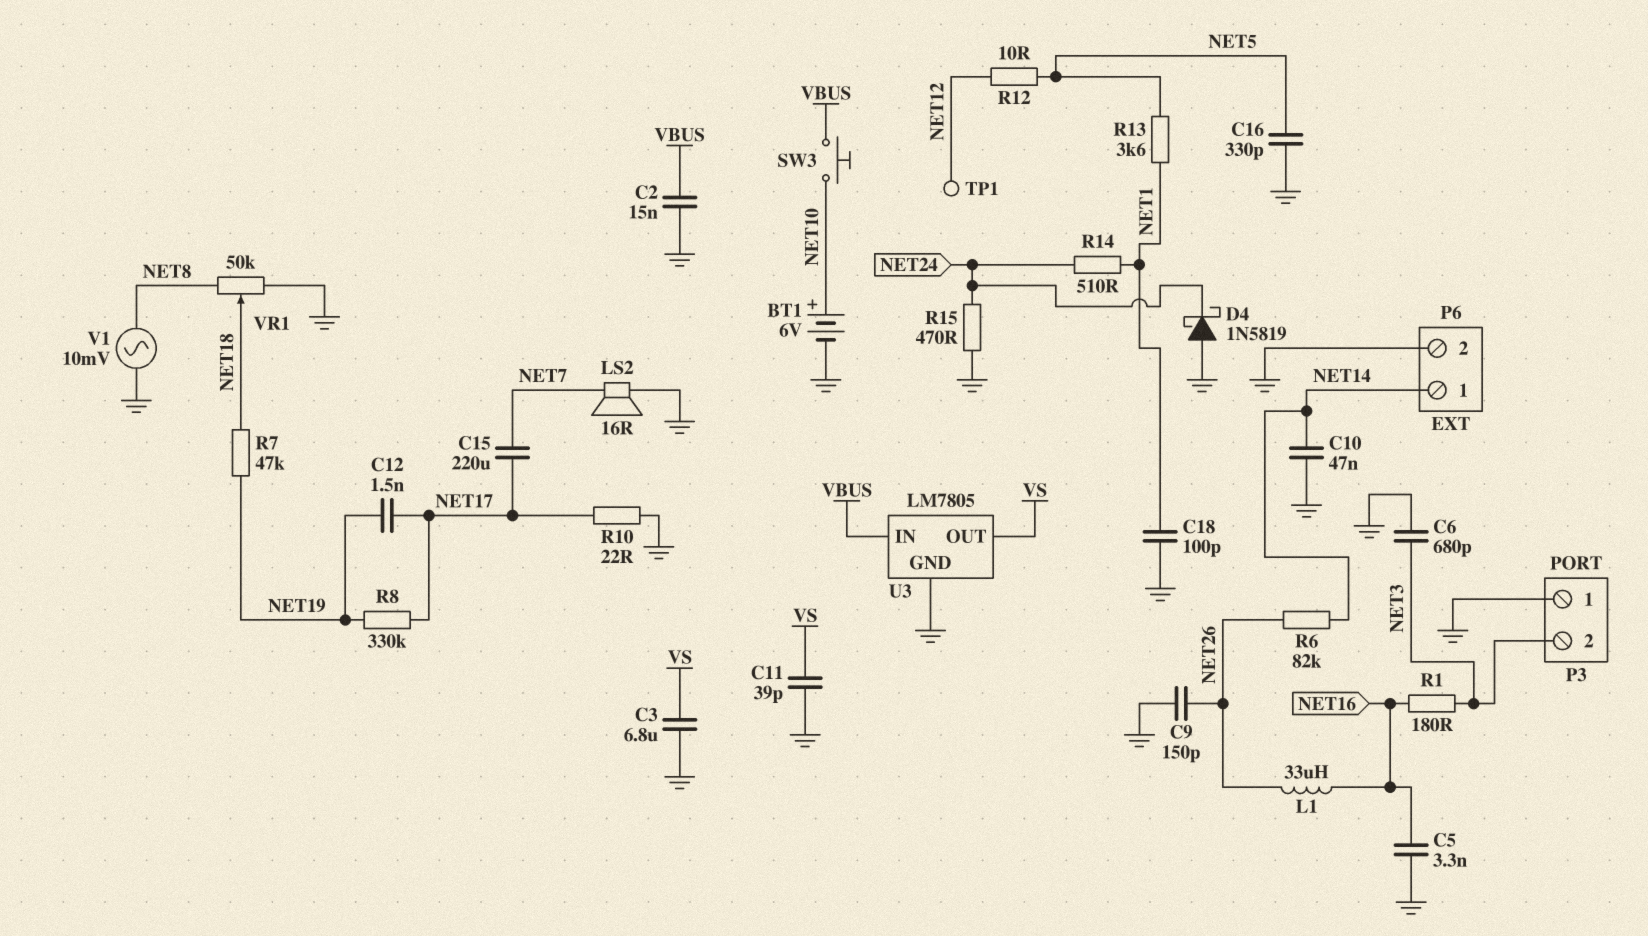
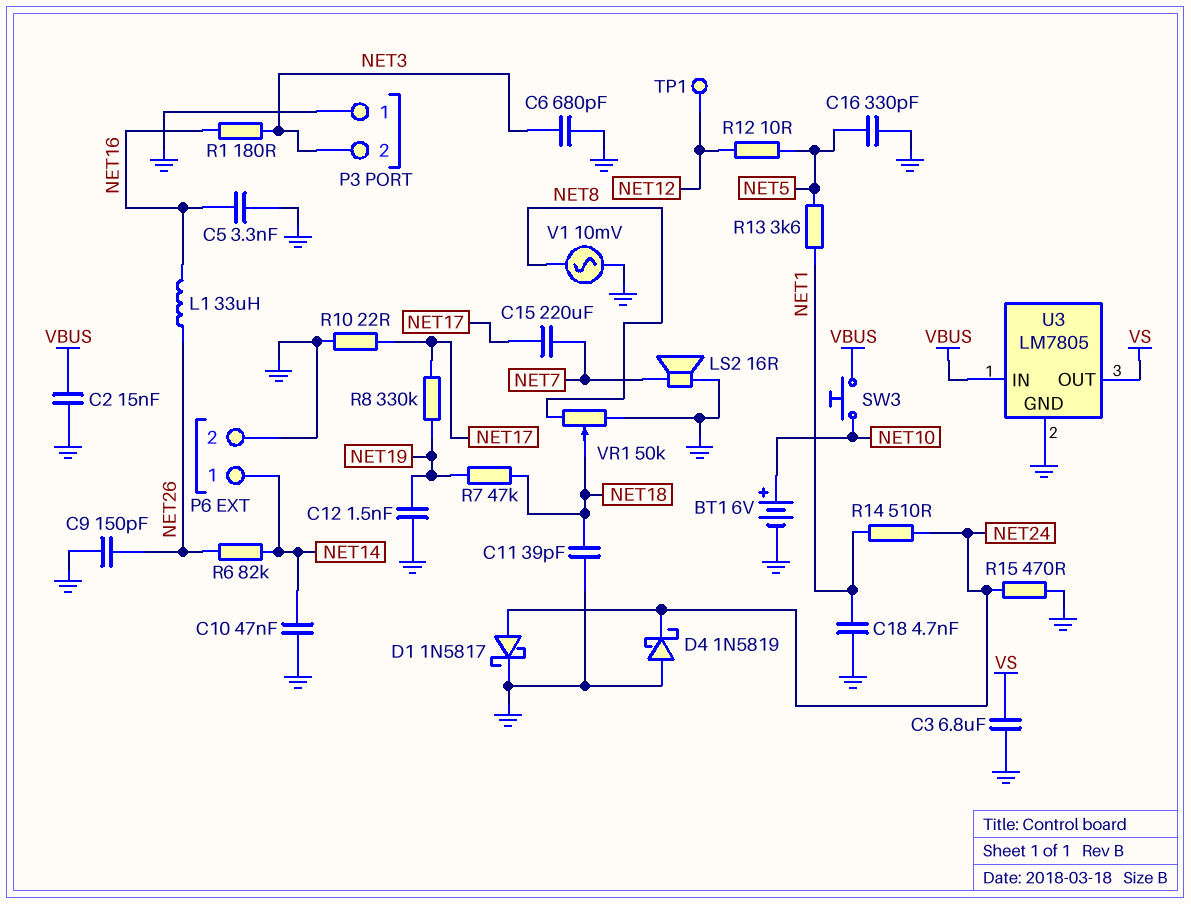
C11: 39pF (GND, VS) -> 39pF (GND, NET18)
C12: 1.5nF (NET17, NET19) -> 1.5nF (GND, NET19)
C18: 100pF (GND, NET1) -> 4.7nF (GND, NET1)
D1: none -> schottky 1N5817 (A NET24, K GND)

